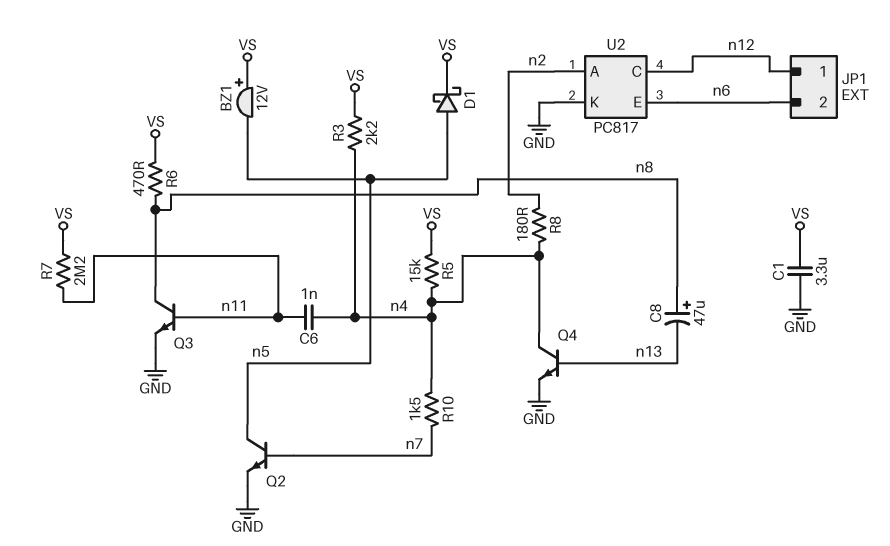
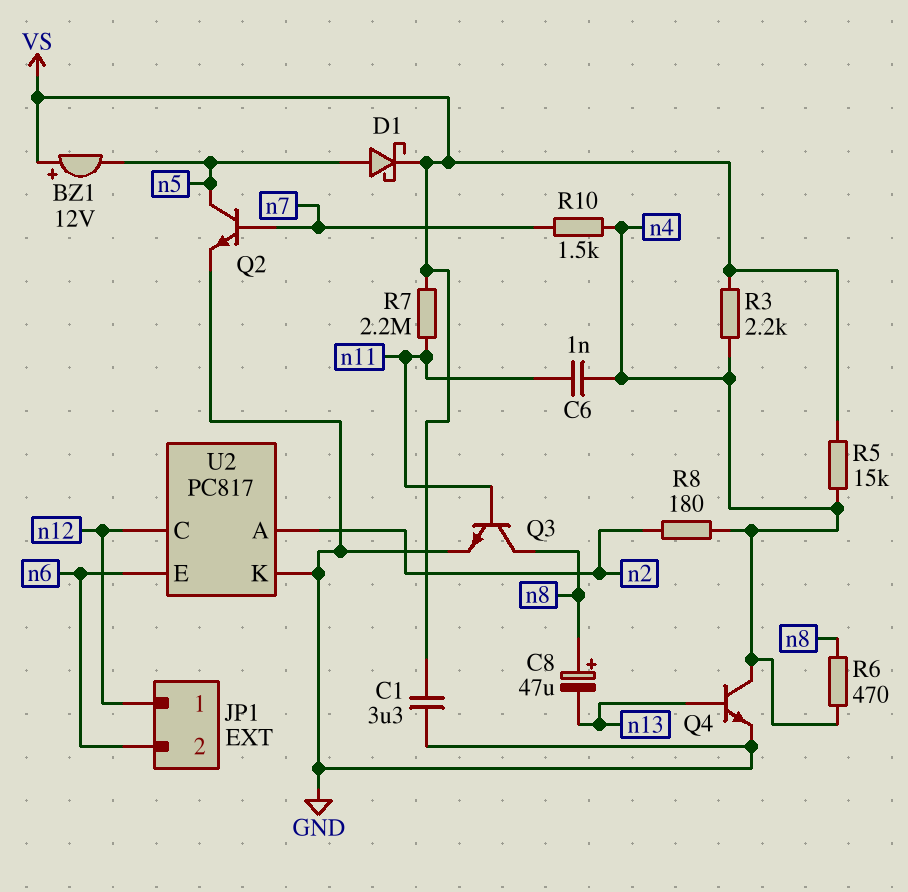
R6: 470 (VS, n8) -> 470 (n4, n8)

